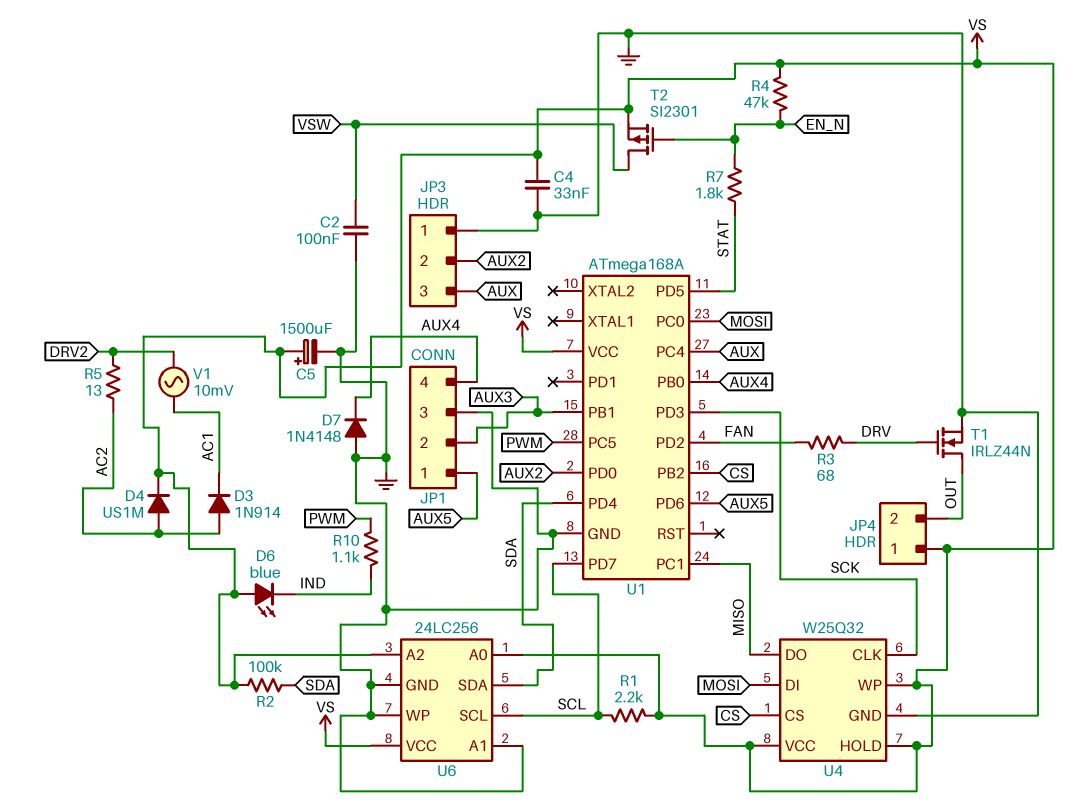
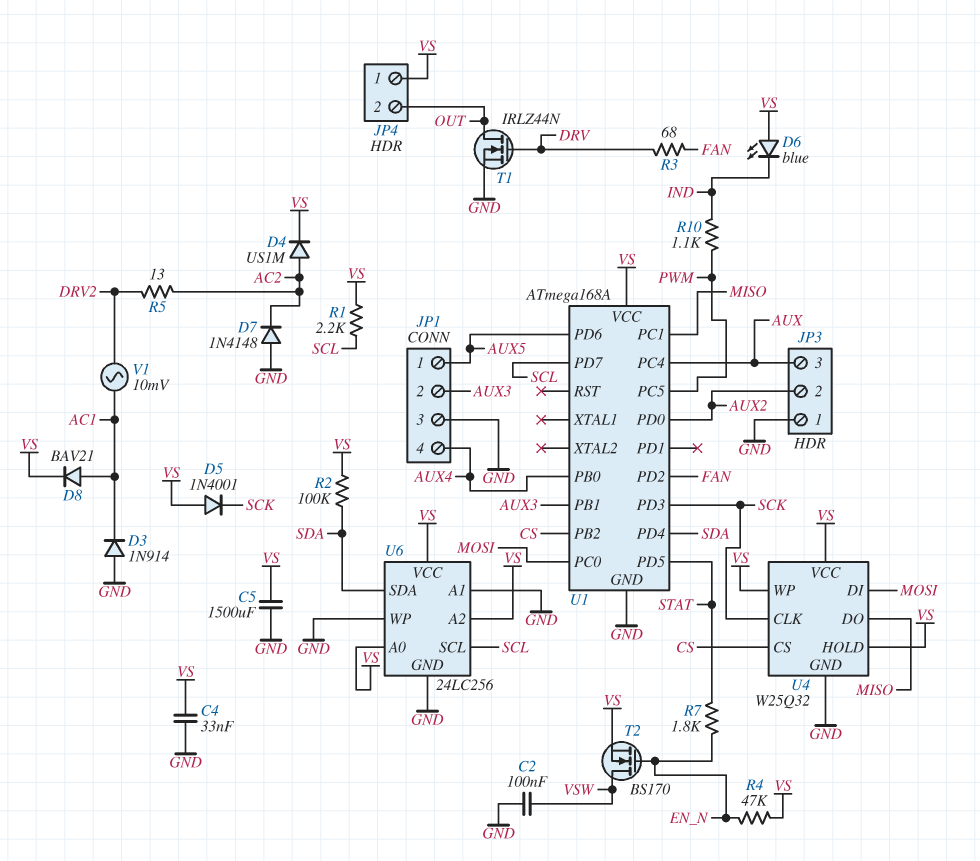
C5: 1500uF (plus VS, minus GND) -> 1500uF (GND, VS)
D3: diode 1N914 (A AC2, K AC1) -> diode 1N914 (A GND, K AC1)
D5: none -> diode 1N4001 (A VS, K SCK)
D7: diode 1N4148 (A GND, K AUX4) -> diode 1N4148 (A GND, K AC2)
D8: none -> diode BAV21 (A AC1, K VS)
T2: PMOS SI2301 (G EN_N, D VSW, S VS) -> NMOS BS170 (G EN_N, D VSW, S VS)

